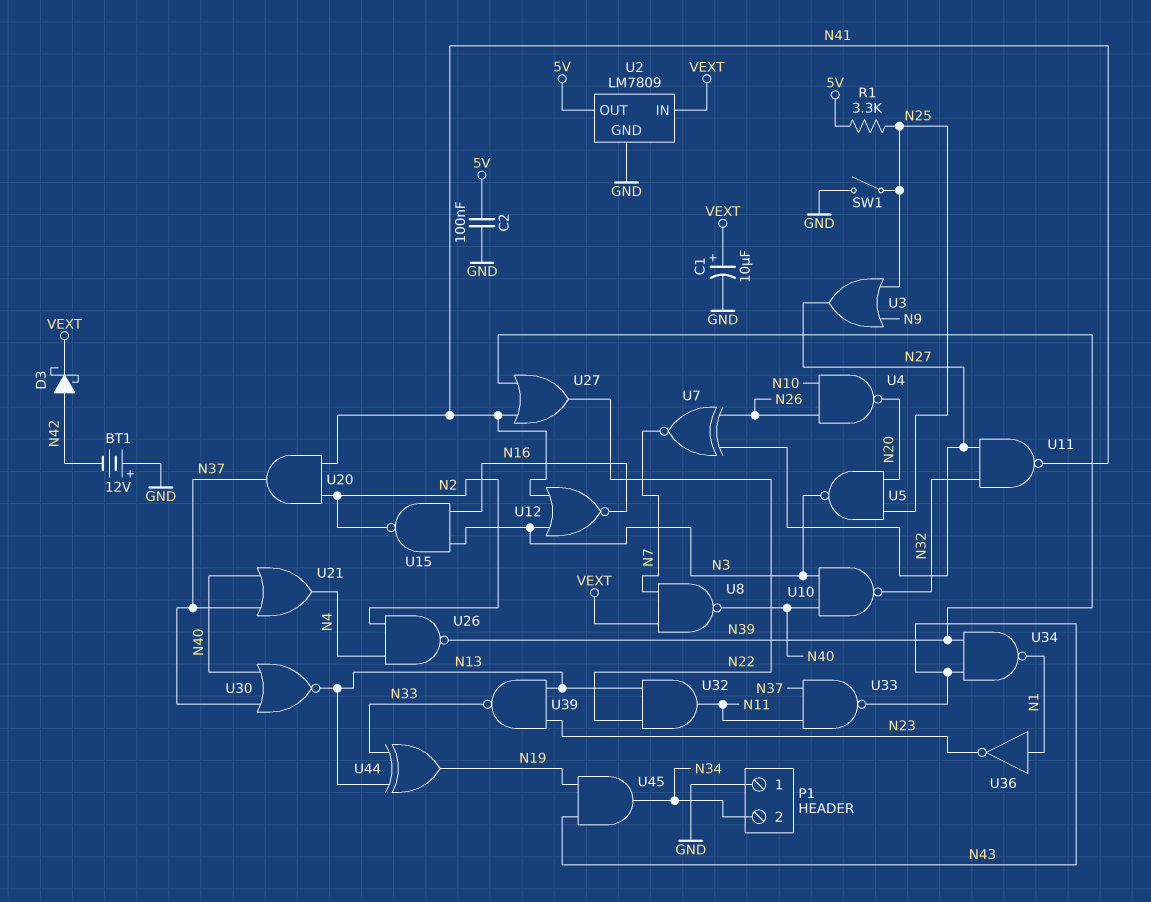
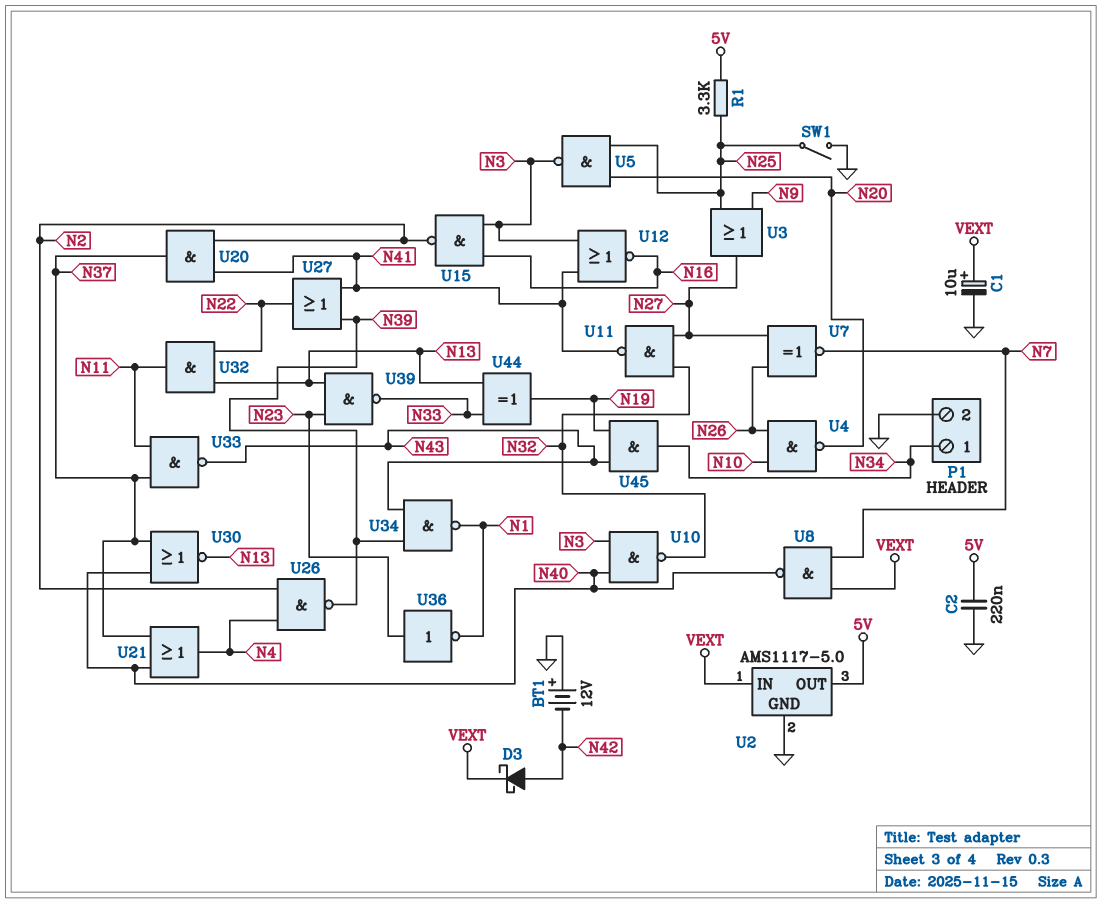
C2: 100nF (5V, GND) -> 220nF (5V, GND)
P1 pin 1: GND -> N34
P1 pin 2: N34 -> GND
U2: LM7809 -> AMS1117-5.0
U36: NOT (in N1, out N23) -> NOT (in N23, out N1)

